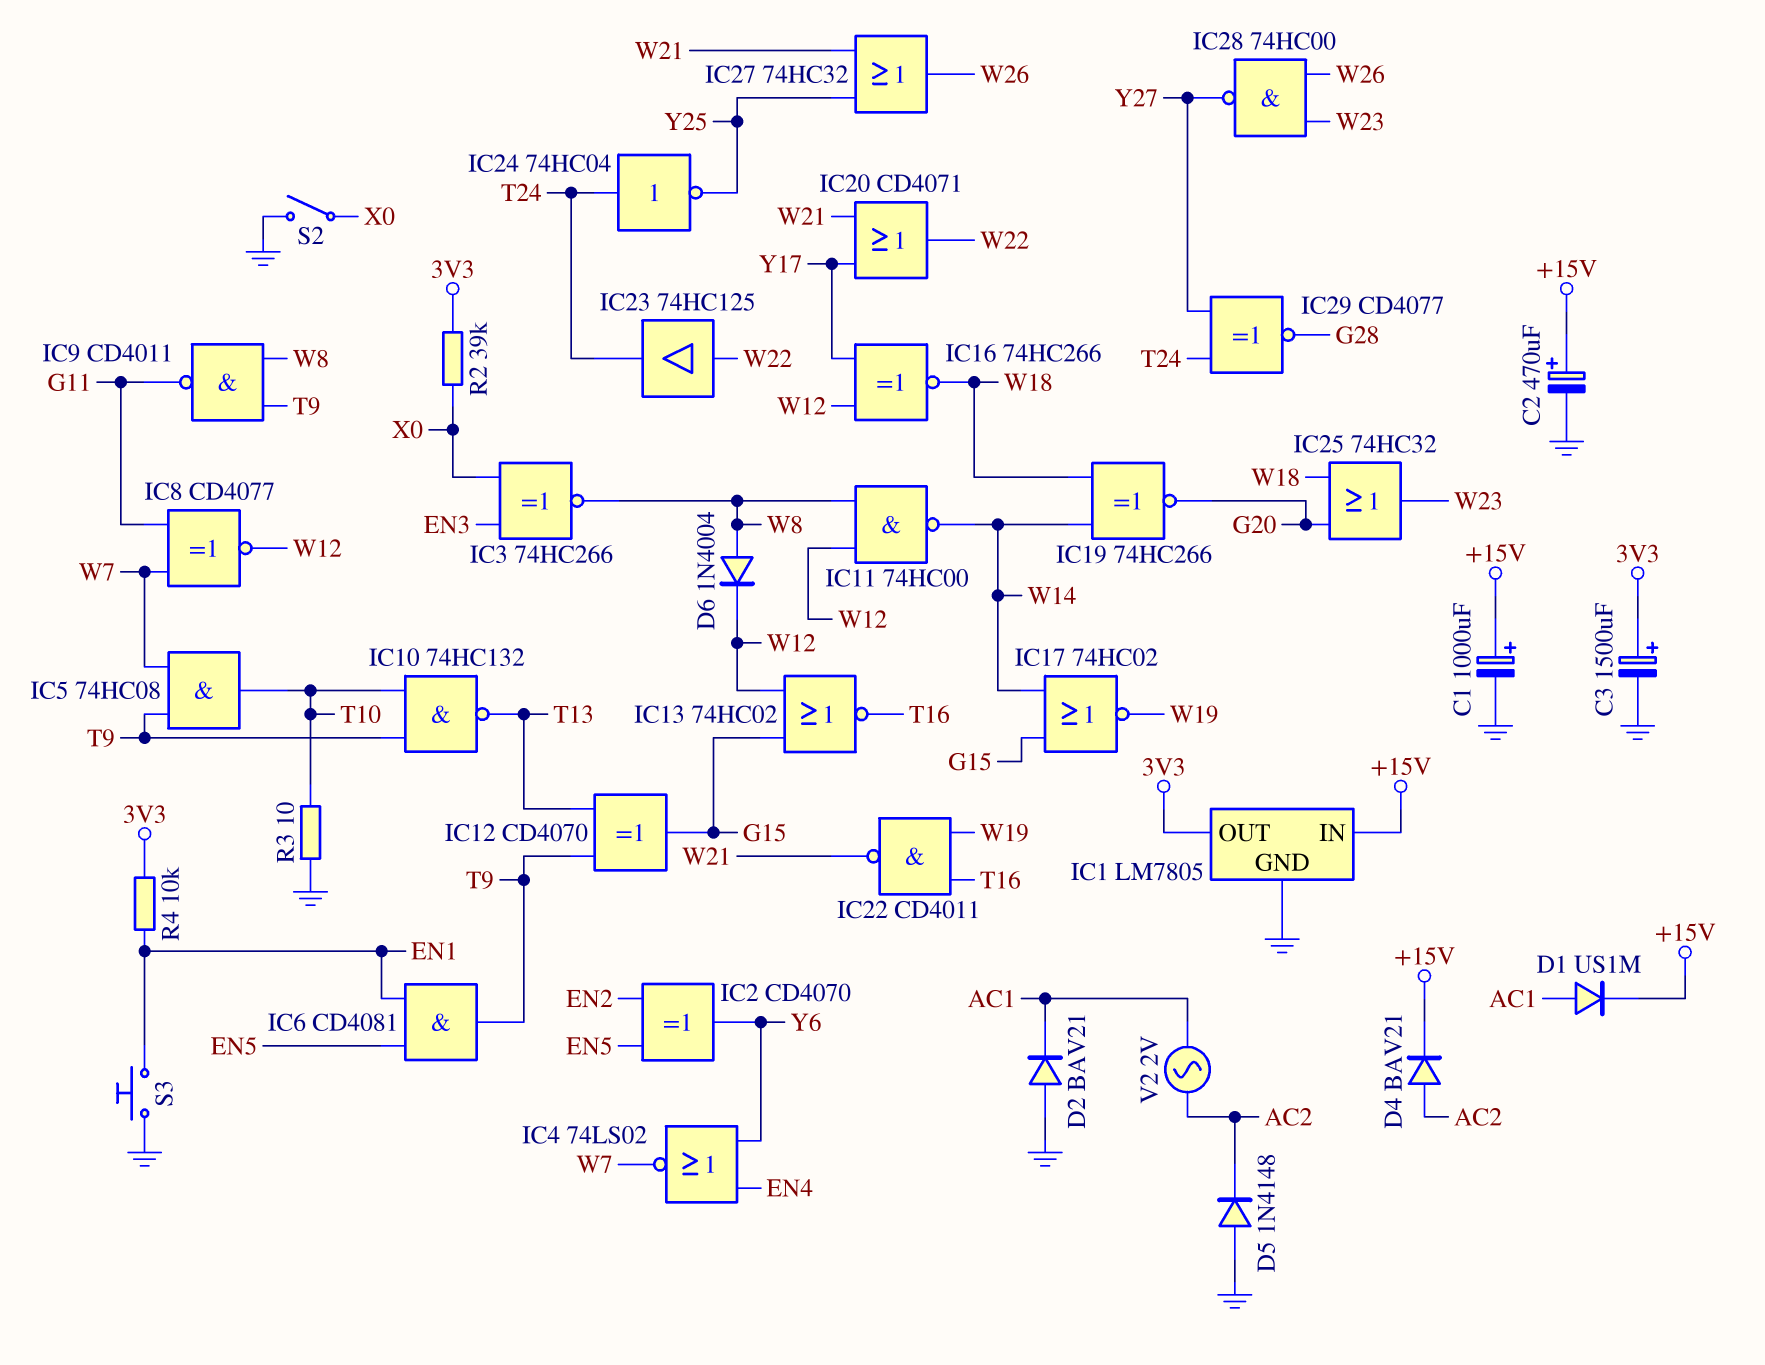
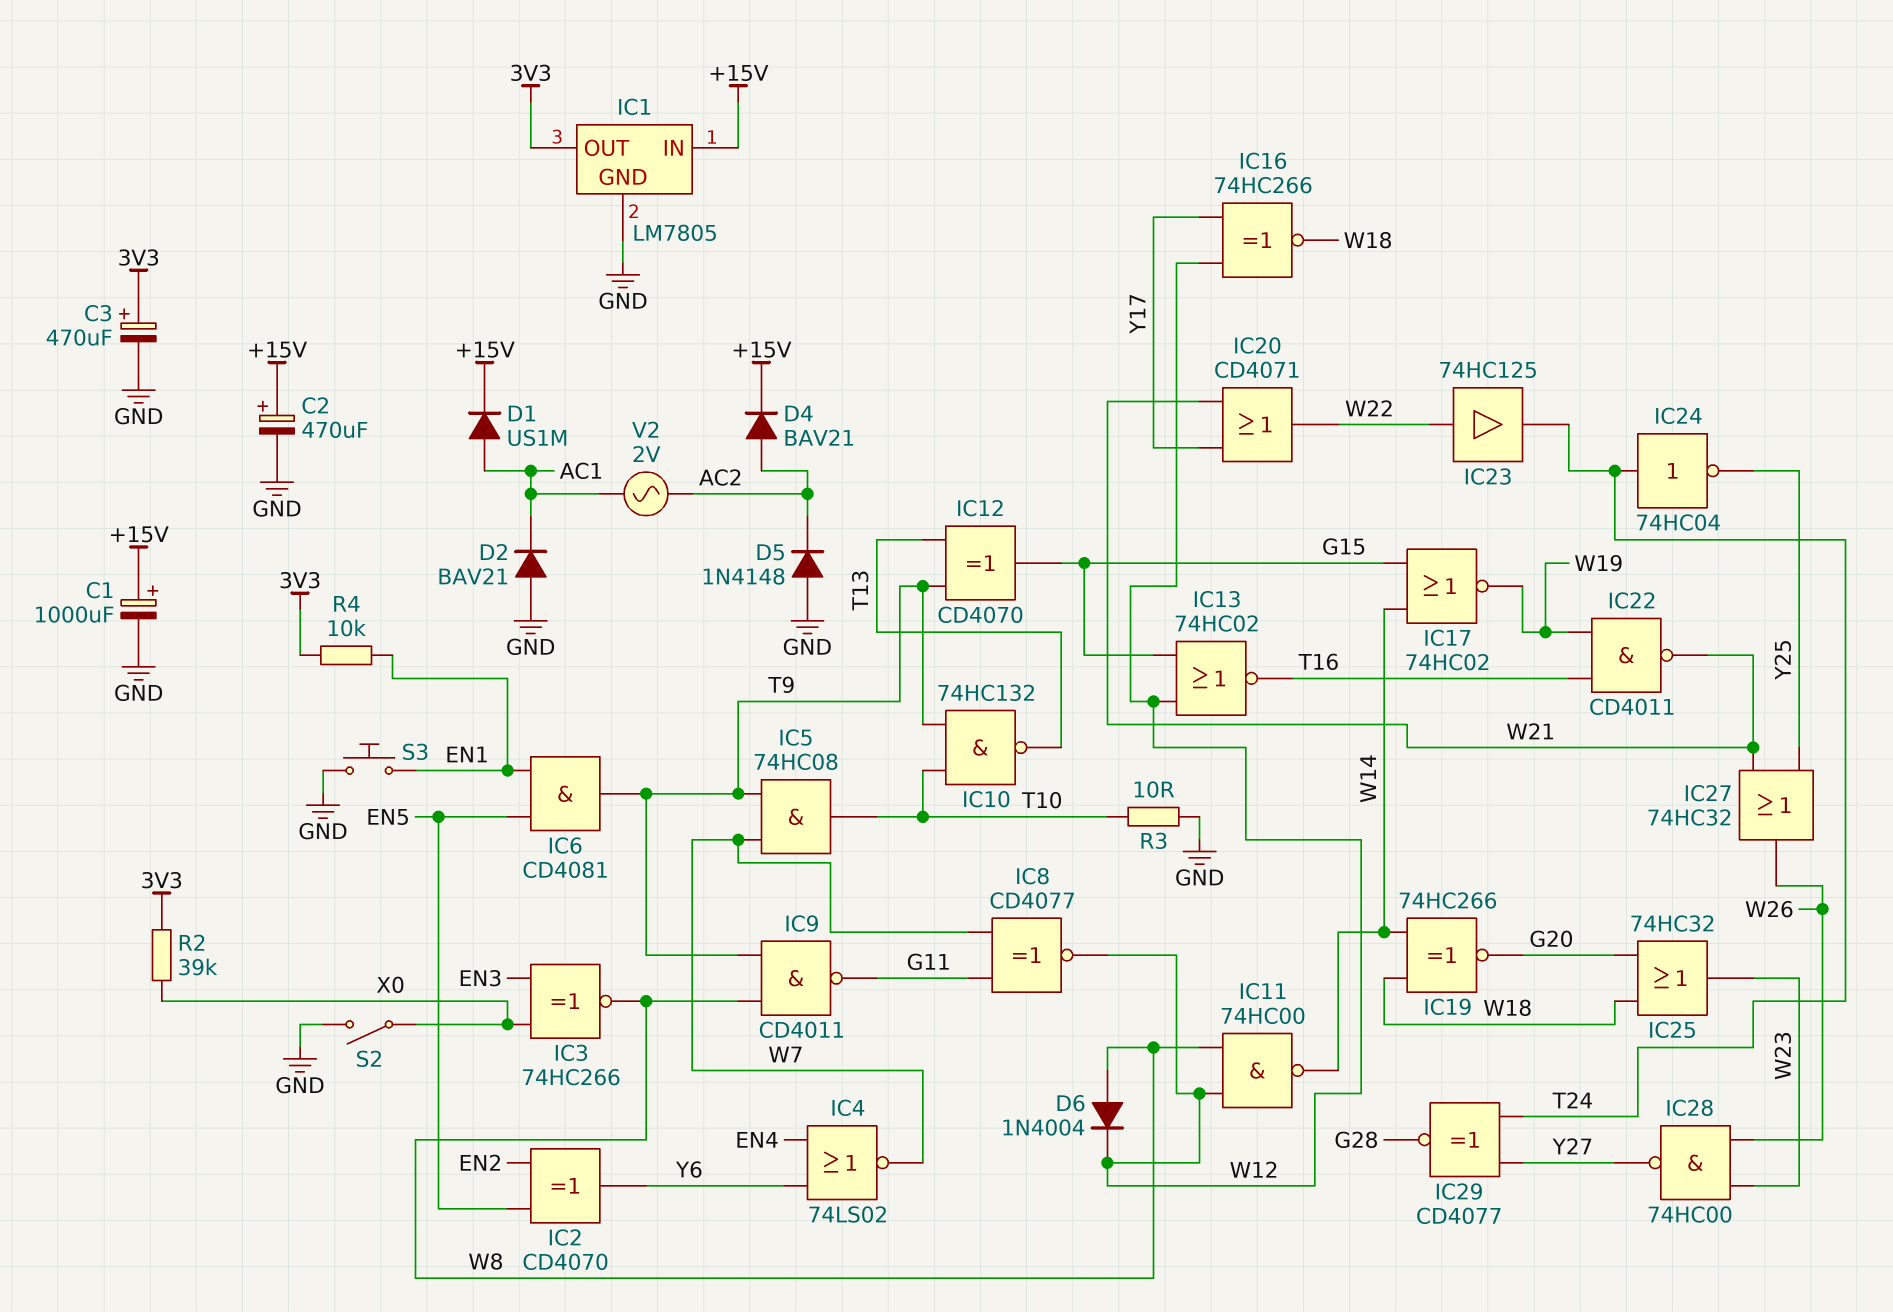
C3: 1500uF (plus 3V3, minus GND) -> 470uF (plus 3V3, minus GND)

